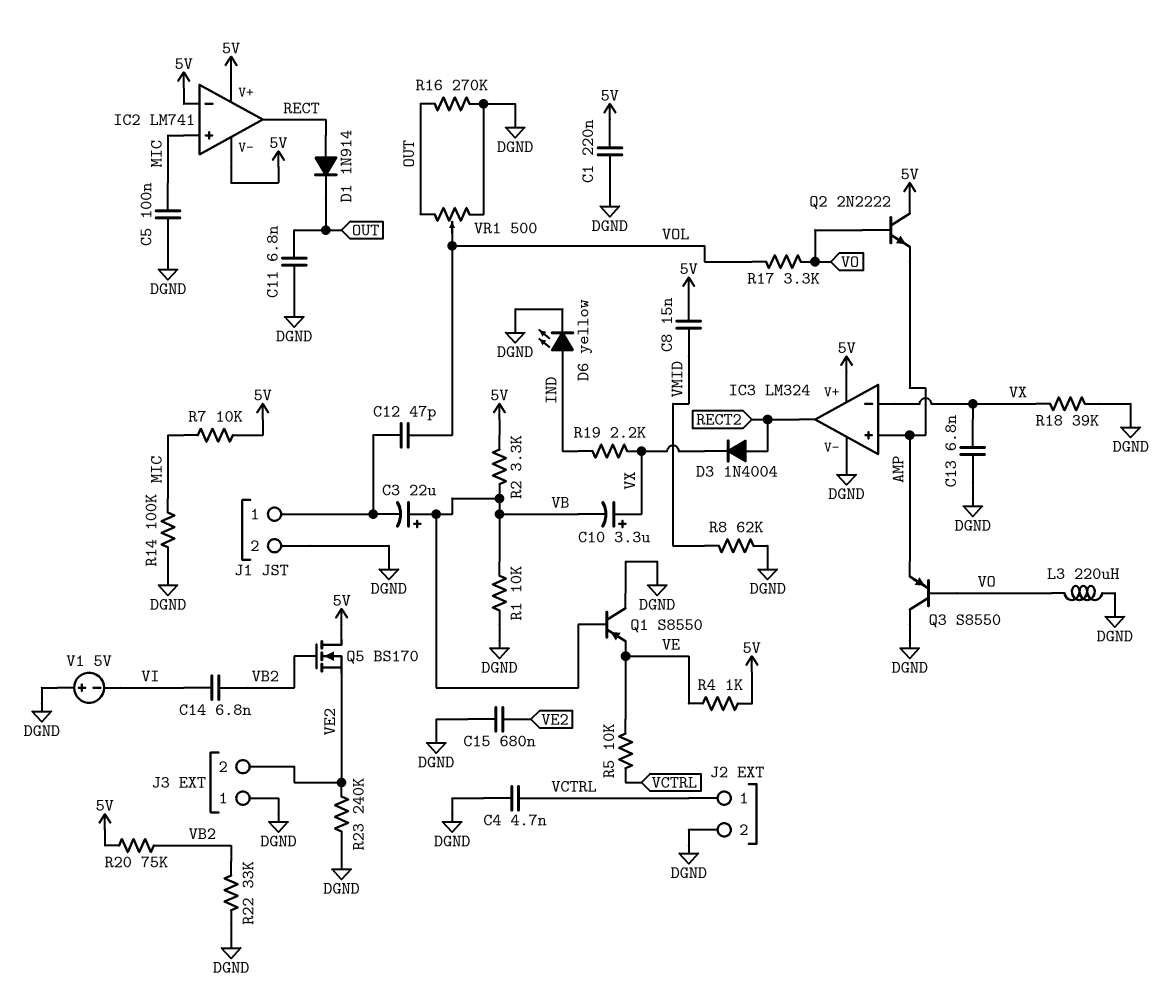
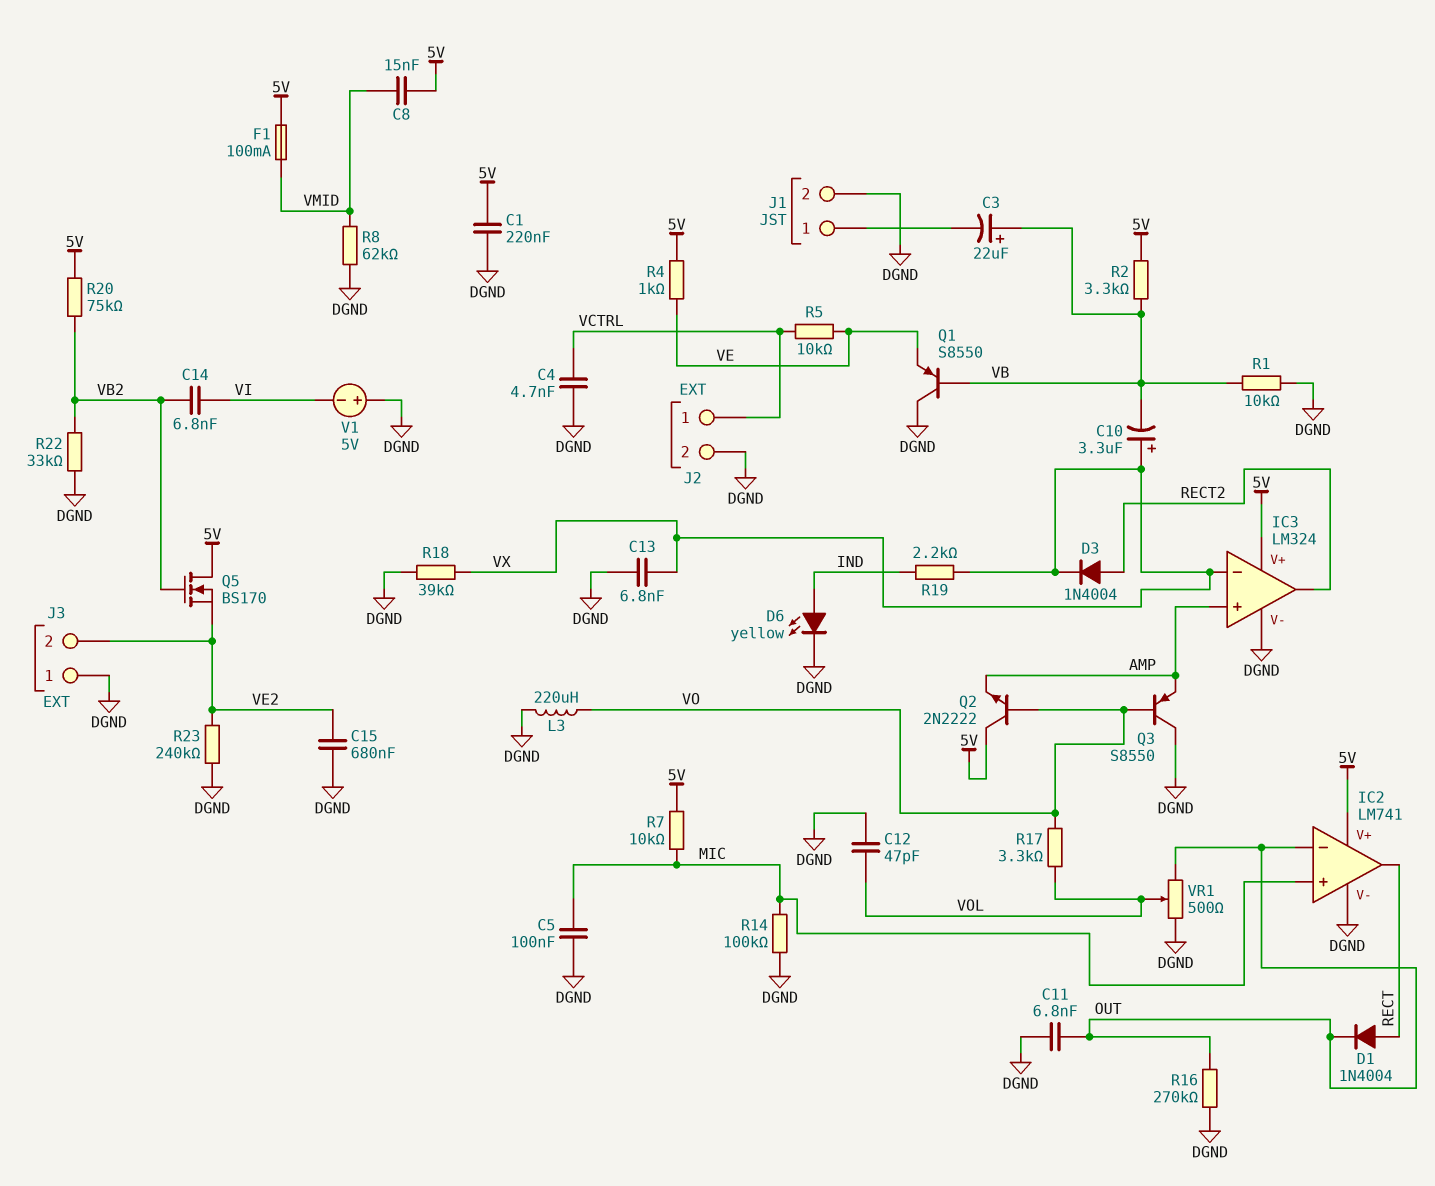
C12: 47pF (J1/1, VOL) -> 47pF (DGND, VOL)
D1: diode 1N914 (A RECT, K OUT) -> diode 1N4004 (A RECT, K OUT)
F1: none -> 100mA (5V, VMID)
IC2 pin V-: 5V -> DGND
IC2 pin in-: 5V -> OUT

